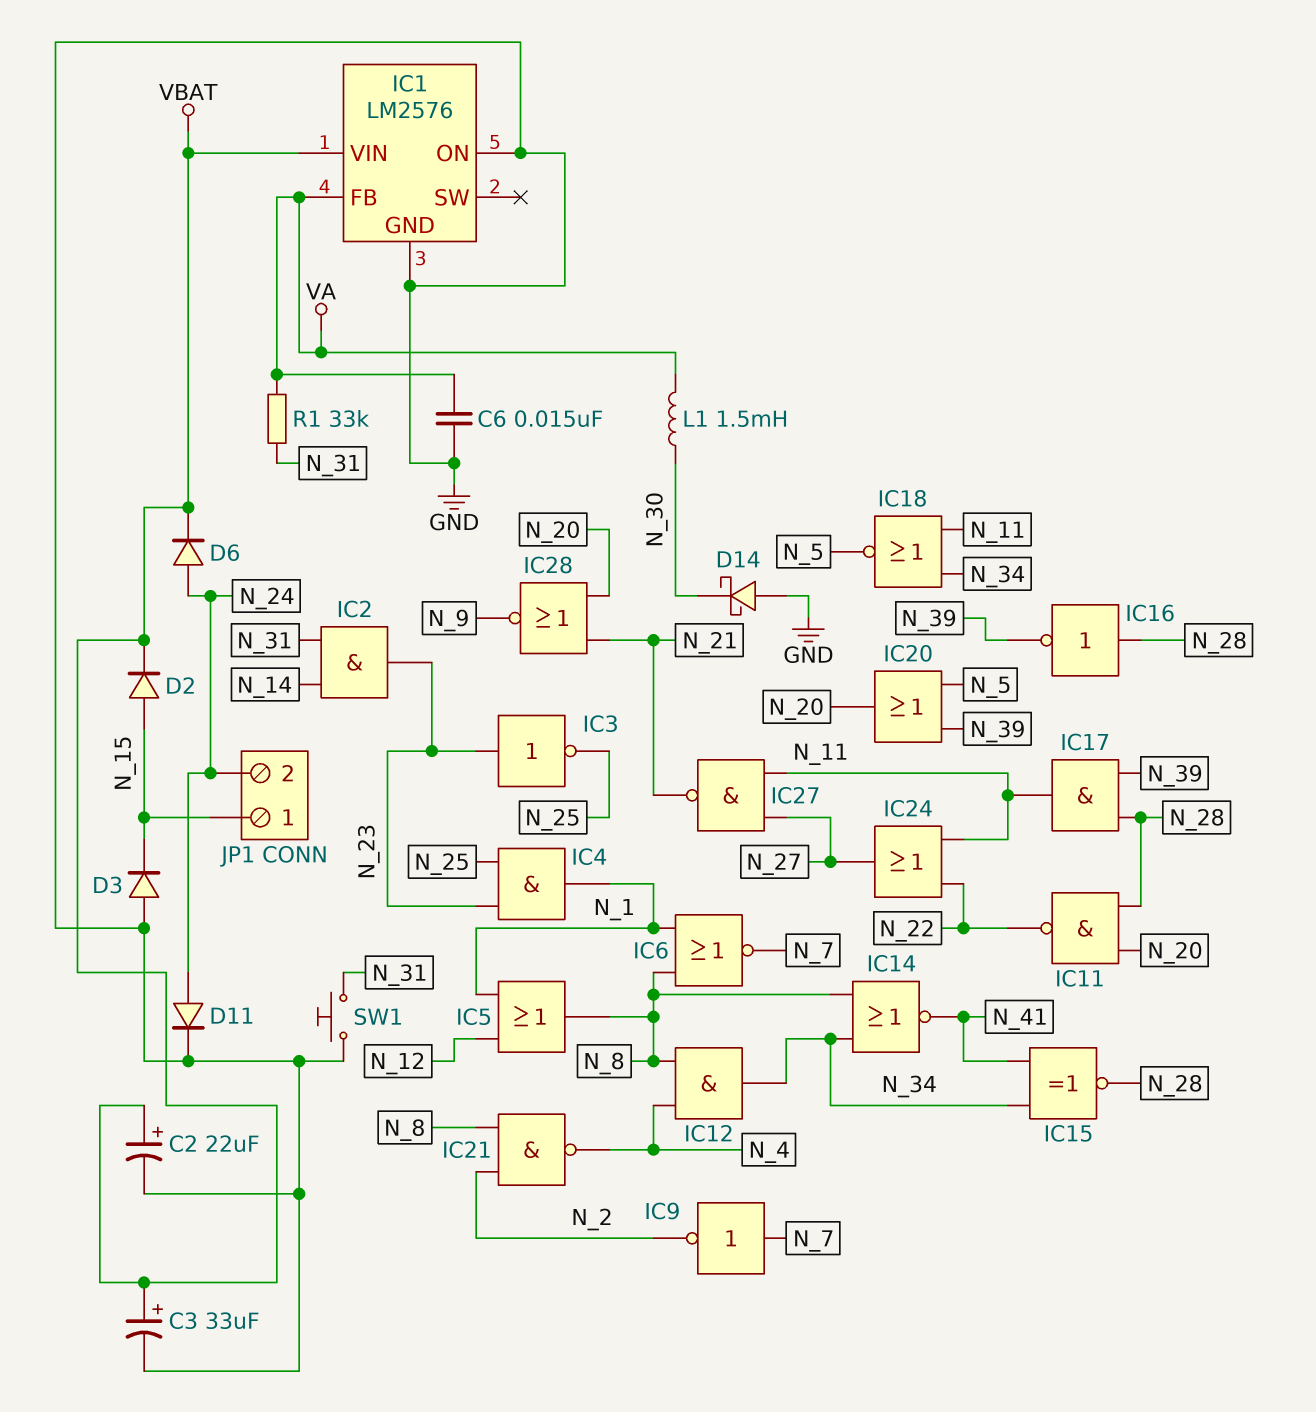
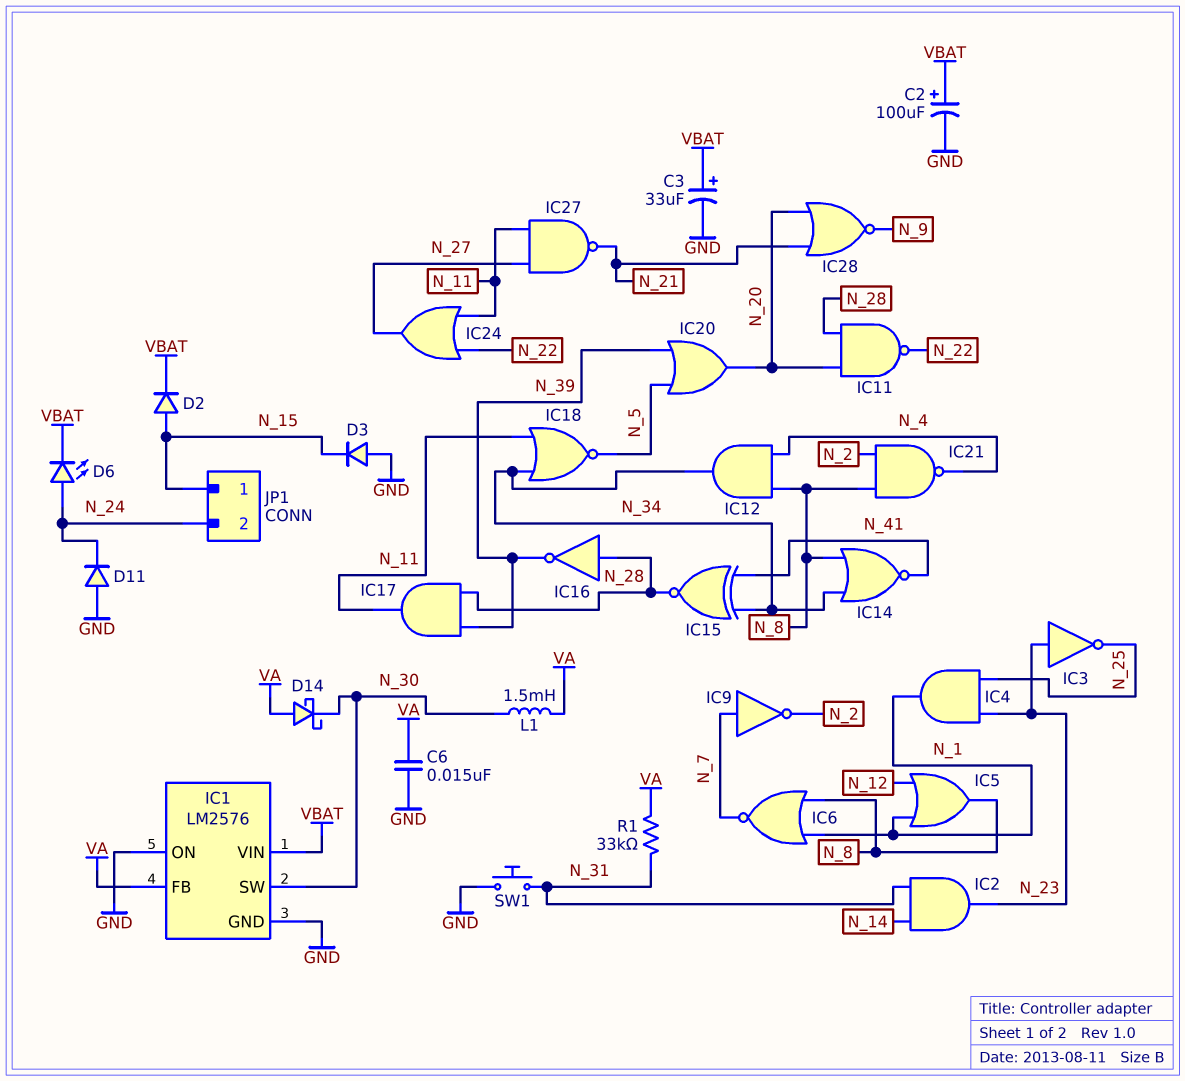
C2: 22uF (plus VBAT, minus GND) -> 100uF (plus VBAT, minus GND)
D6: diode (A N_24, K VBAT) -> LED (A N_24, K VBAT)
D11: diode (A N_24, K GND) -> diode (A GND, K N_24)
D14: schottky (A GND, K N_30) -> schottky (A VA, K N_30)
IC1 pin SW: none -> N_30

